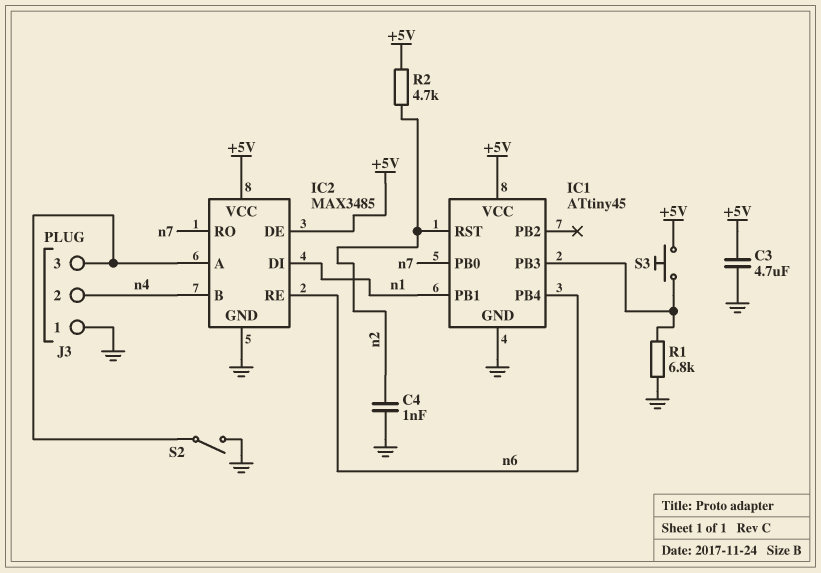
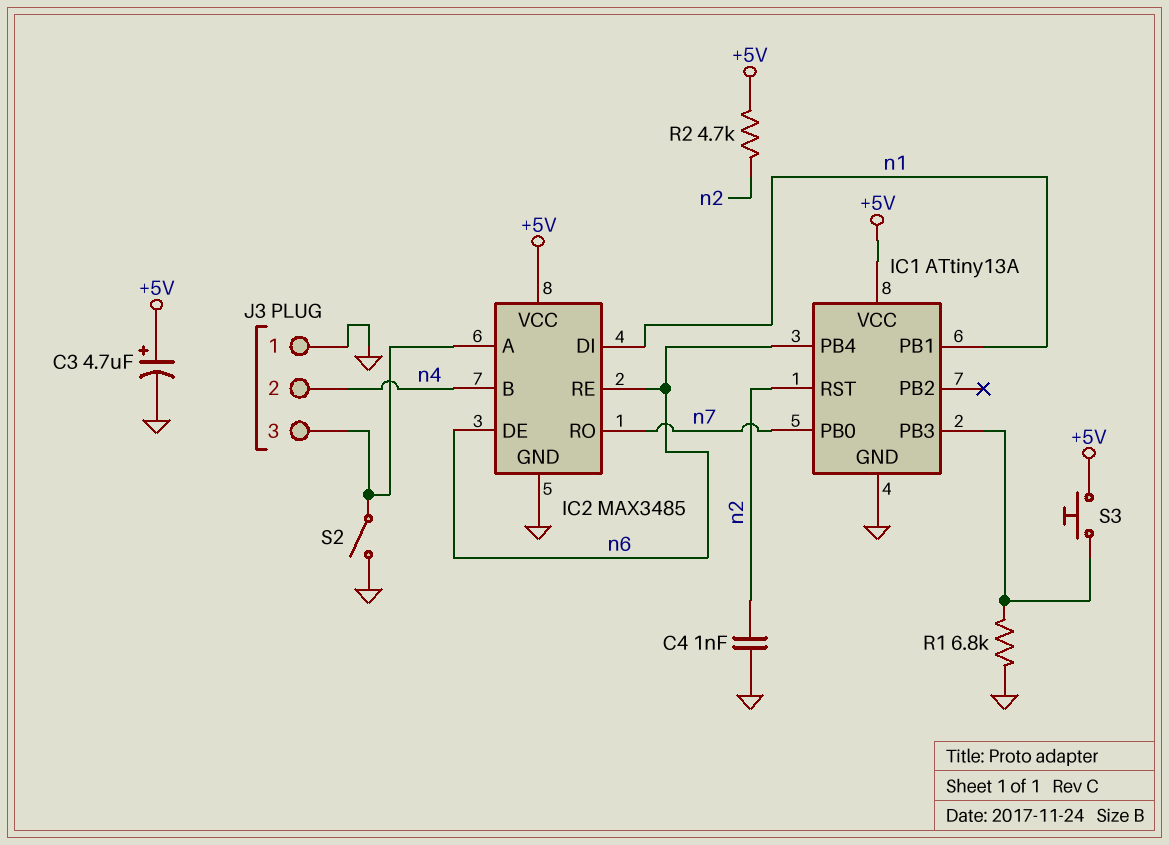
C3: 4.7uF (+5V, GND) -> 4.7uF (plus +5V, minus GND)
IC1: ATtiny45 -> ATtiny13A
IC2 pin DE: +5V -> n6

